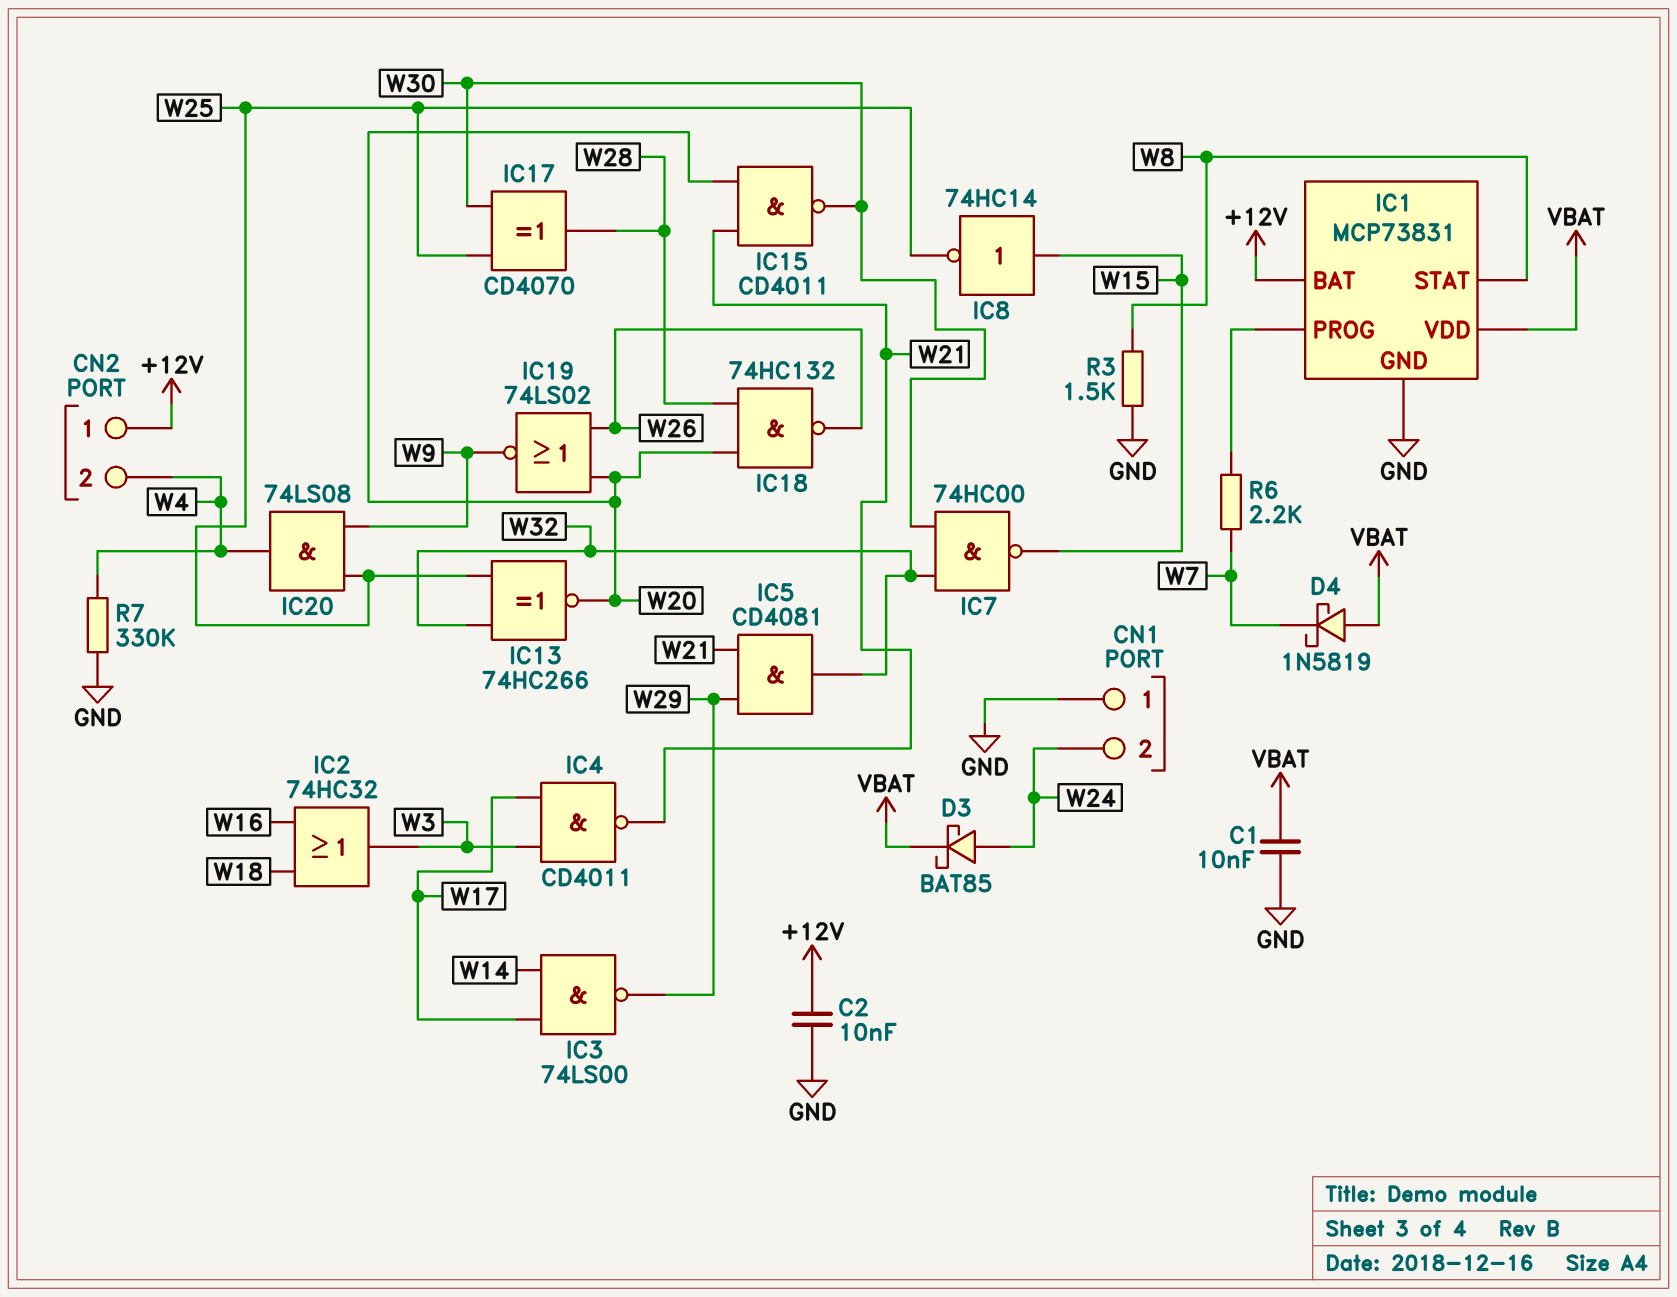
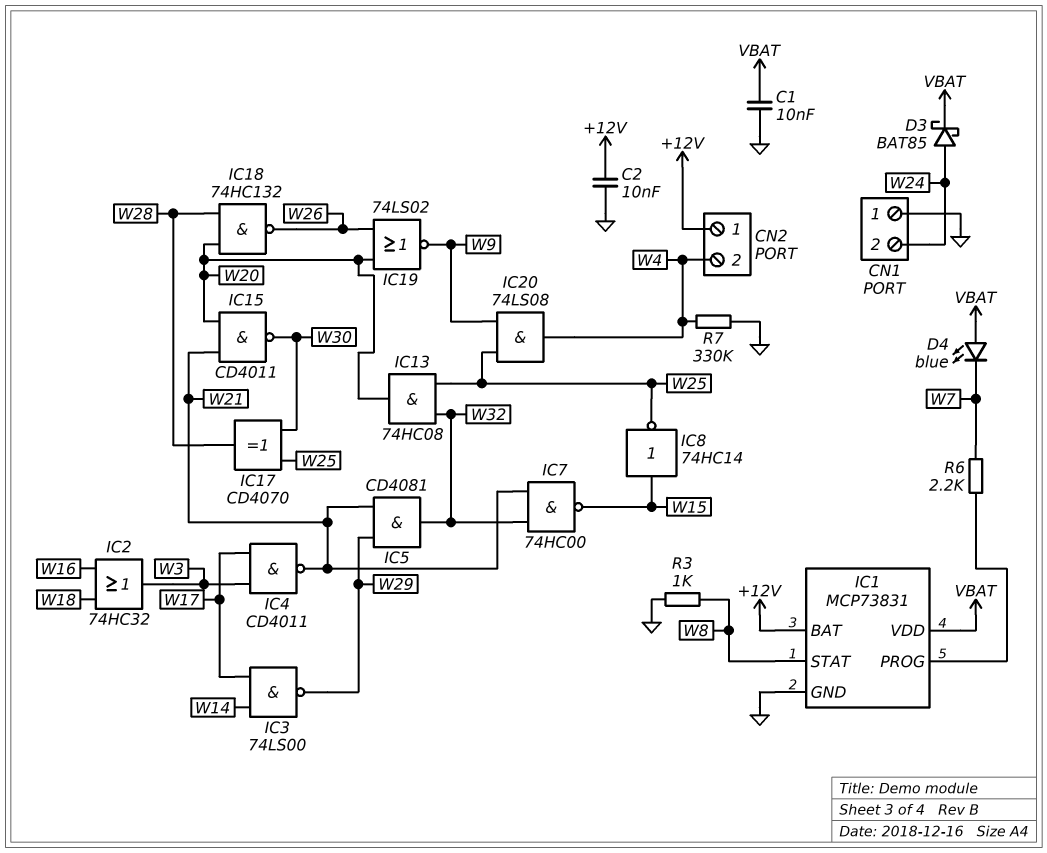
D4: schottky 1N5819 (A VBAT, K W7) -> LED blue (A VBAT, K W7)
IC7: NAND 74HC00 (in W30, in W32, out W15) -> NAND 74HC00 (in W21, in W32, out W15)
IC13: XNOR 74HC266 (in W25, in W32, out W20) -> AND 74HC08 (in W25, in W32, out W20)
R3: 1.5k (GND, W8) -> 1k (GND, W8)

